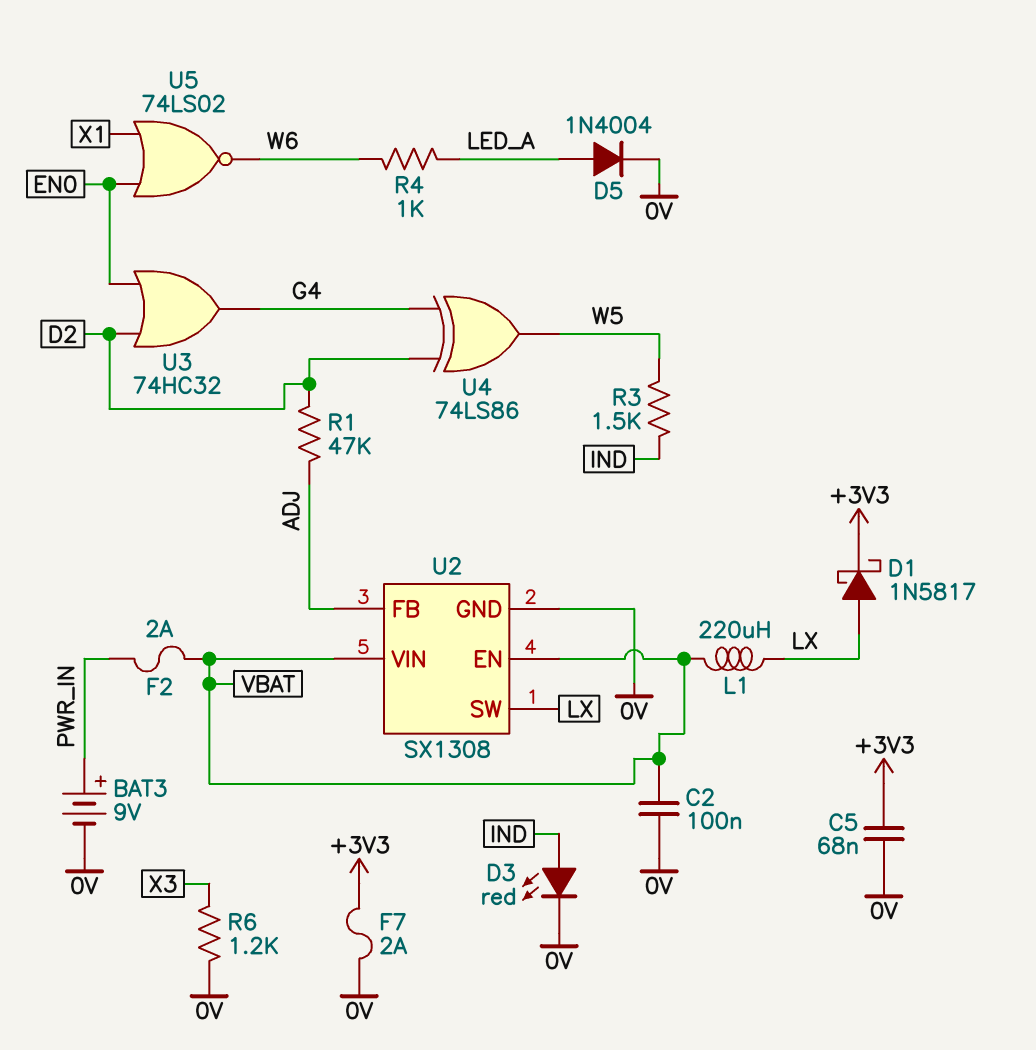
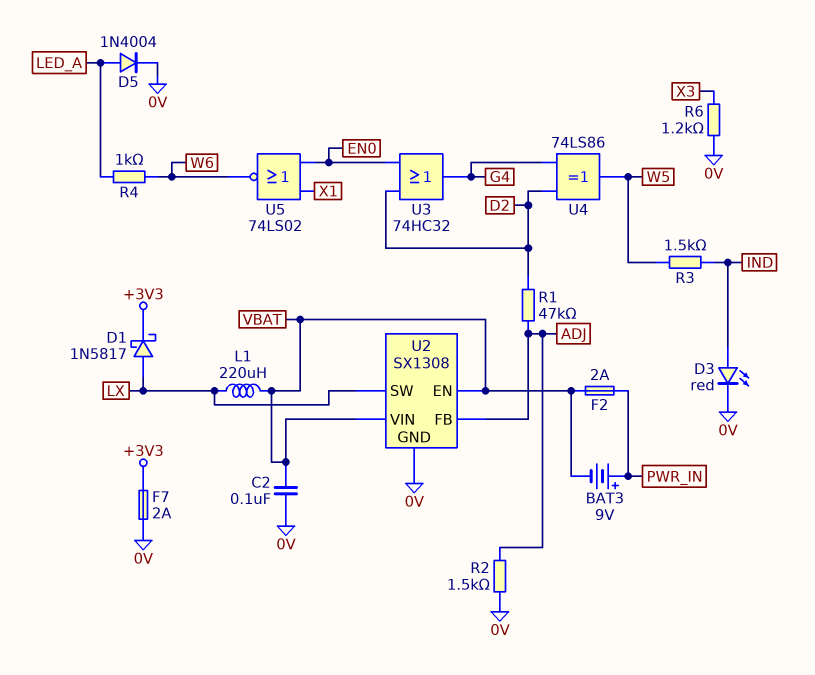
BAT3: 9V (plus PWR_IN, minus 0V) -> 9V (plus PWR_IN, minus VBAT)
C5: 68nF (+3V3, 0V) -> none
R2: none -> 1.5k (0V, ADJ)

